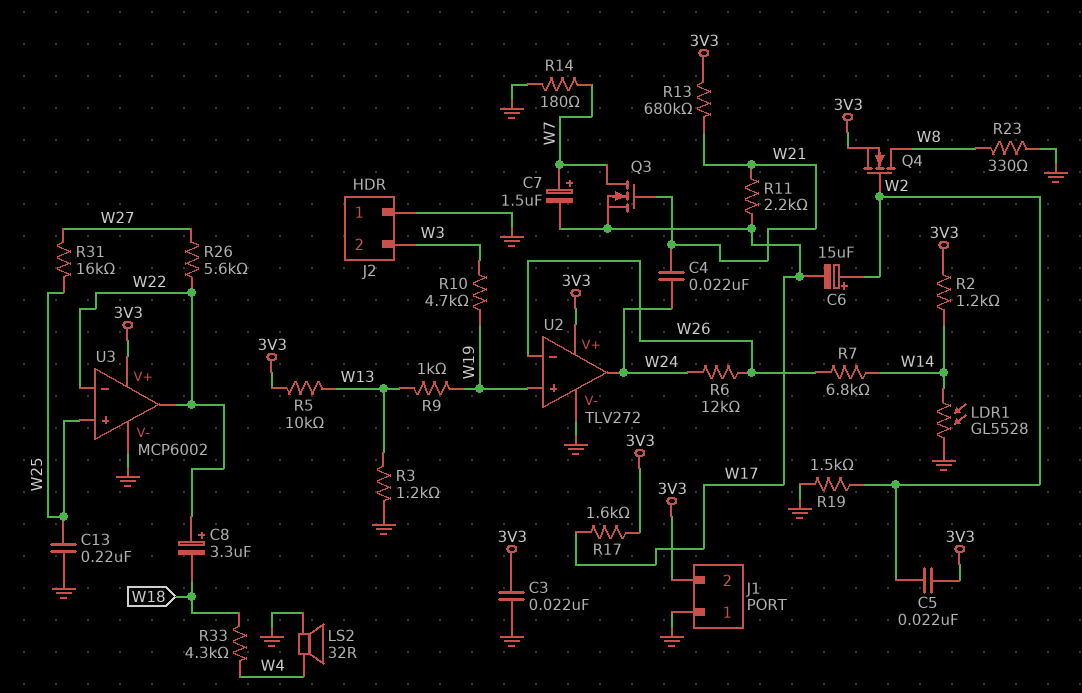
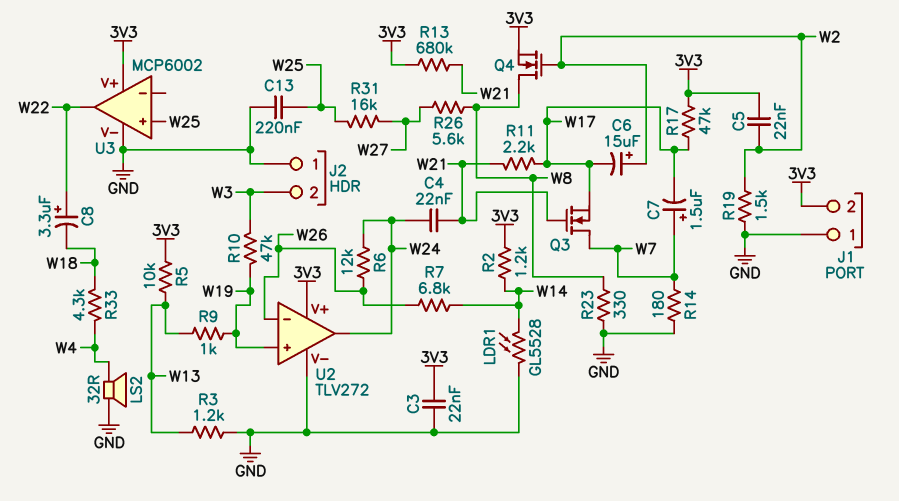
R10: 4.7k (W3, W19) -> 47k (W3, W19)
R17: 1.6k (3V3, W17) -> 47k (3V3, W17)
R26: 5.6k (W22, W27) -> 5.6k (W8, W27)
U3 pin in-: W22 -> none

